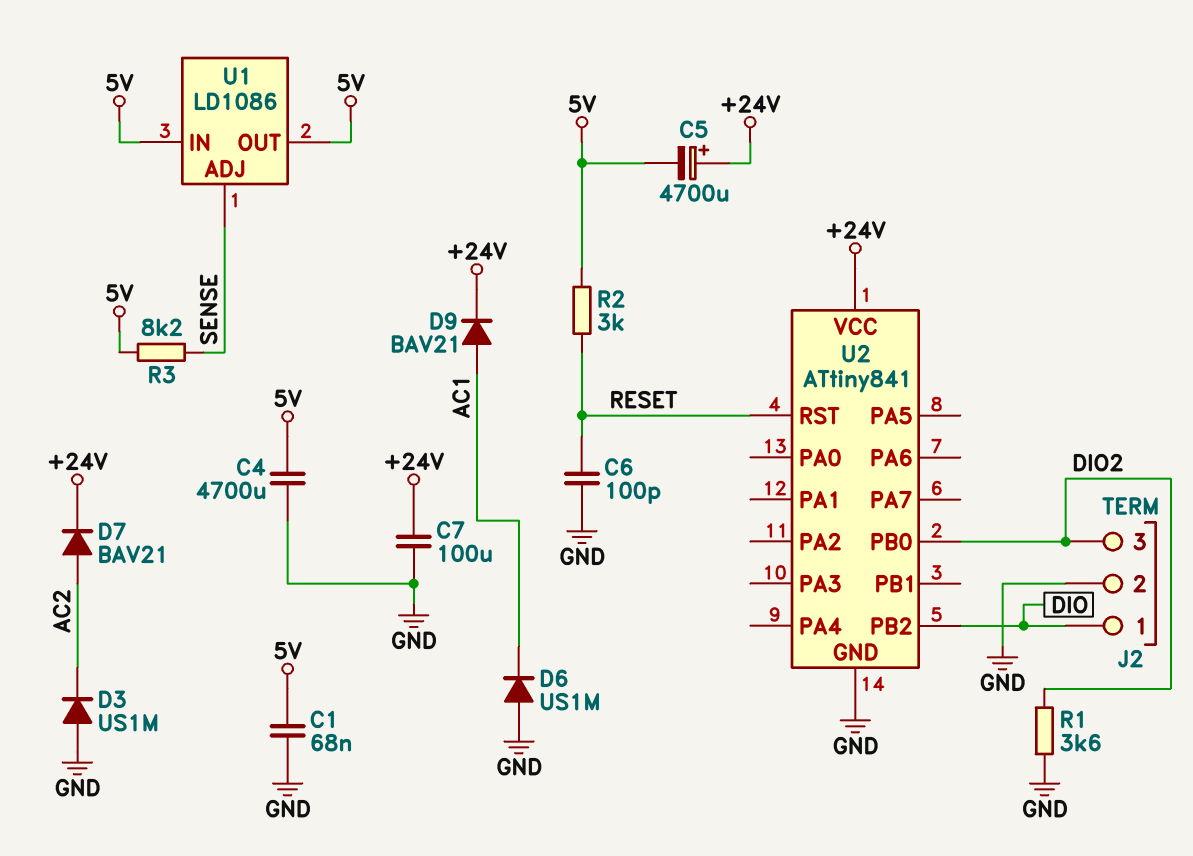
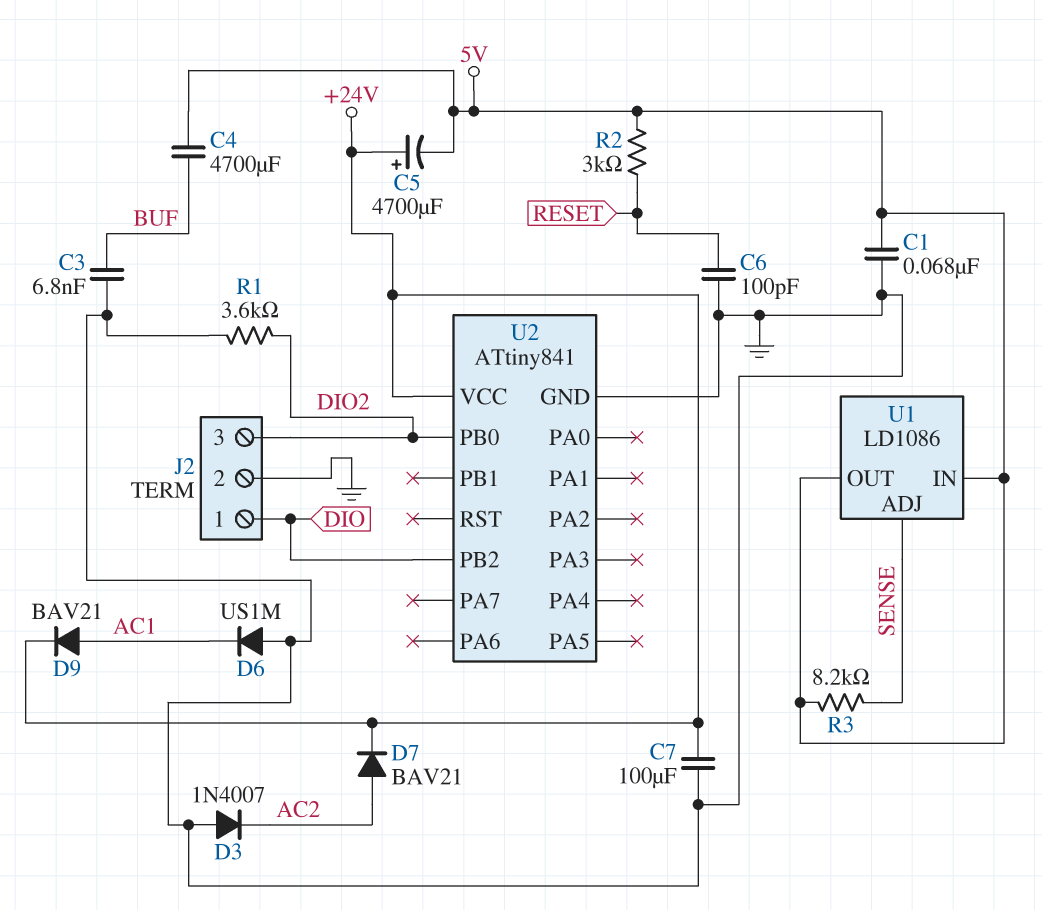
C3: none -> 6.8nF (BUF, GND)
C4: 4700uF (5V, GND) -> 4700uF (5V, BUF)
D3: diode US1M (A GND, K AC2) -> diode 1N4007 (A GND, K AC2)
U2 pin RST: RESET -> none

